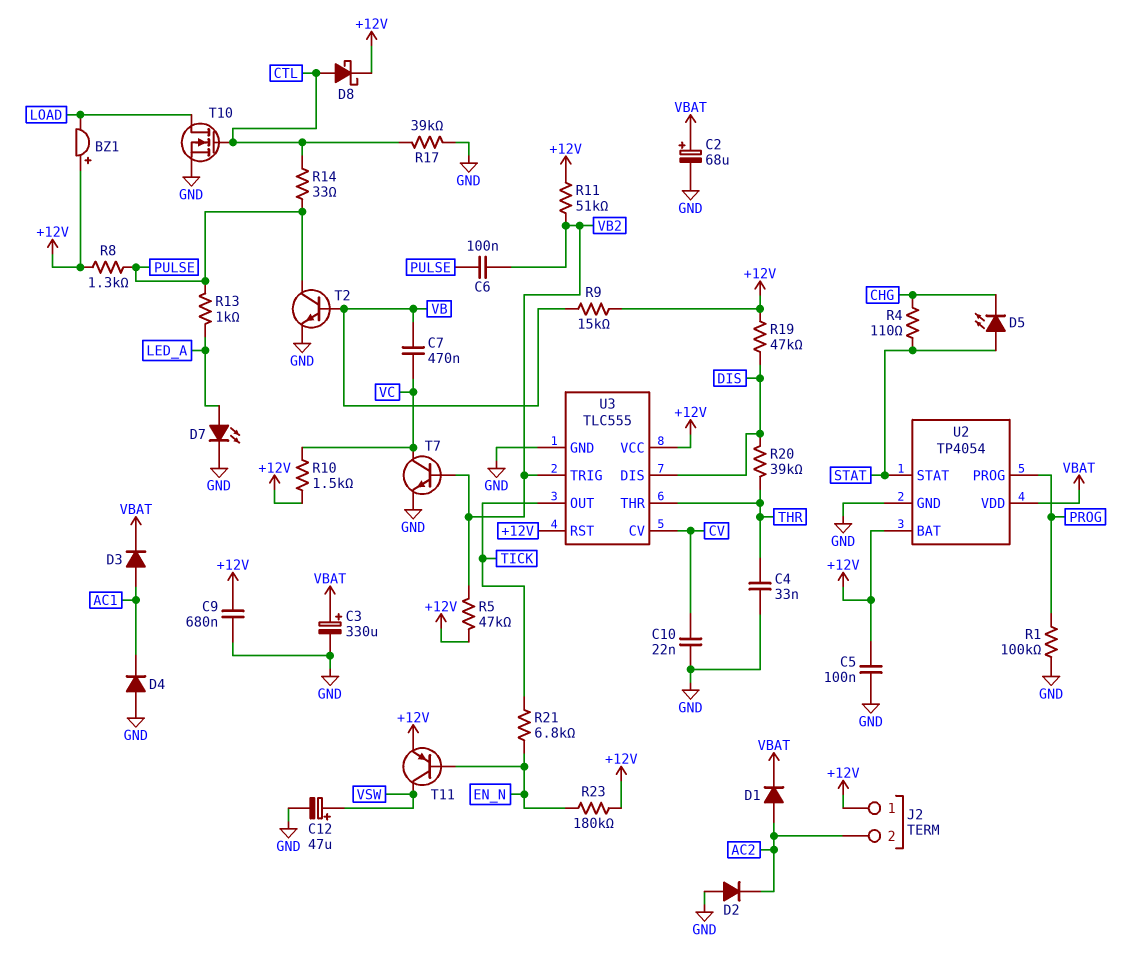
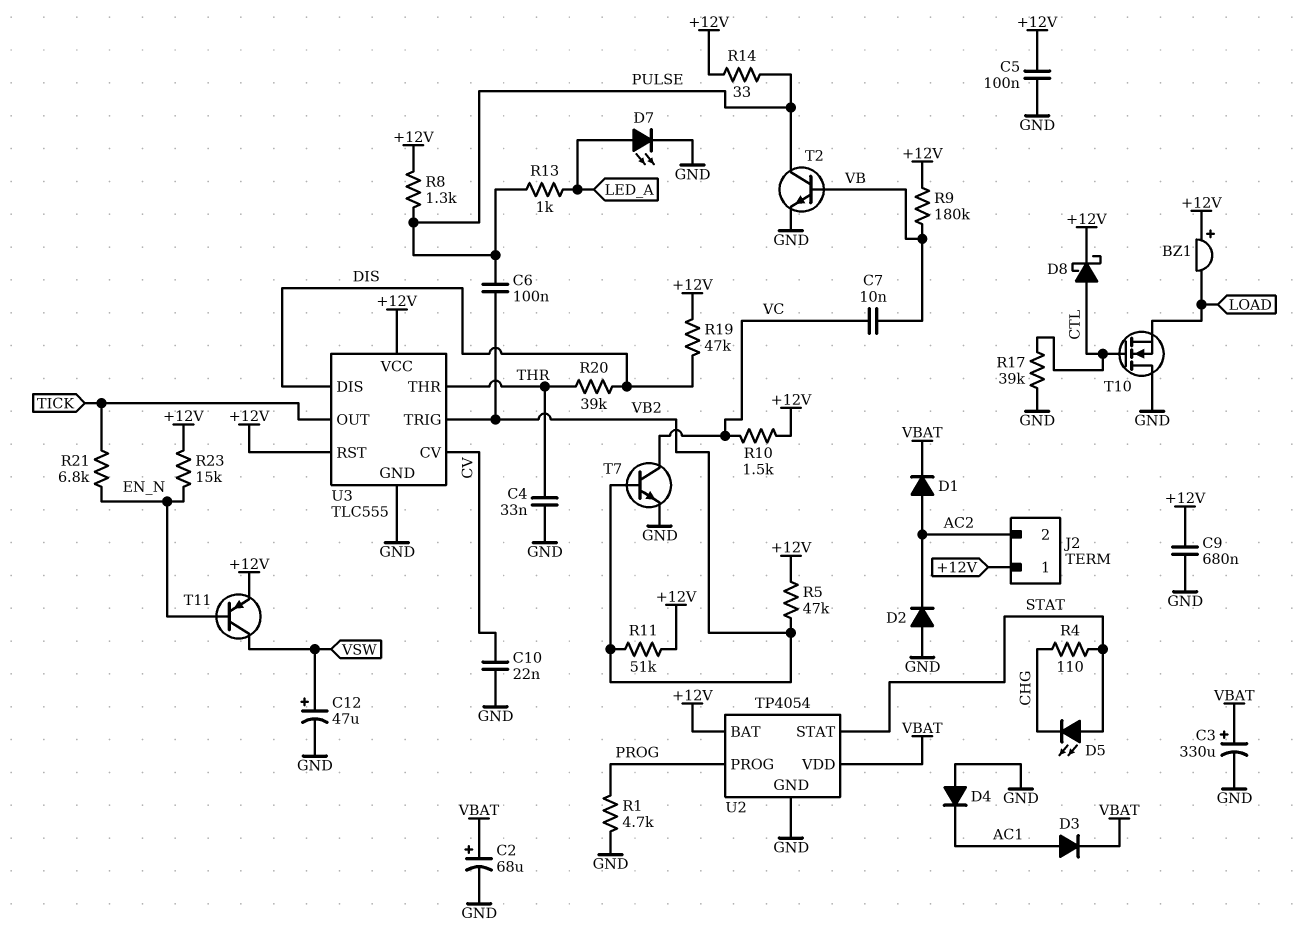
C7: 470nF (VB, VC) -> 10nF (VB, VC)
R1: 100k (GND, PROG) -> 4.7k (GND, PROG)
R9: 15k (+12V, VB) -> 180k (+12V, VB)
R14: 33 (CTL, PULSE) -> 33 (+12V, PULSE)
R23: 180k (+12V, EN_N) -> 15k (+12V, EN_N)
T10: NMOS (G CTL, D LOAD, S GND) -> NMOS (G CTL, D GND, S LOAD)

